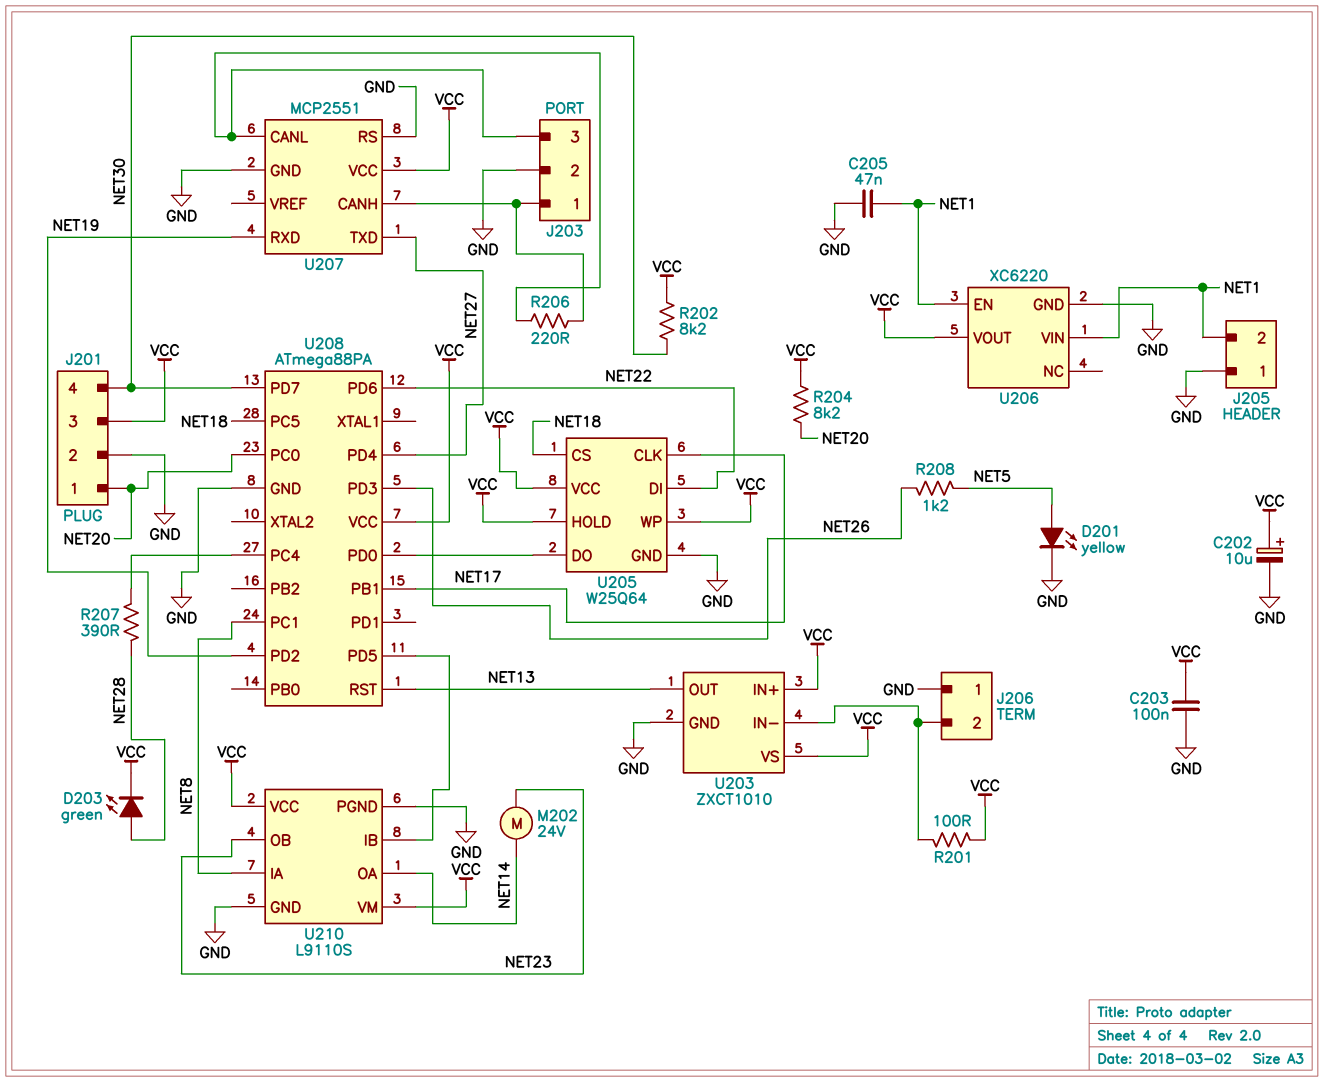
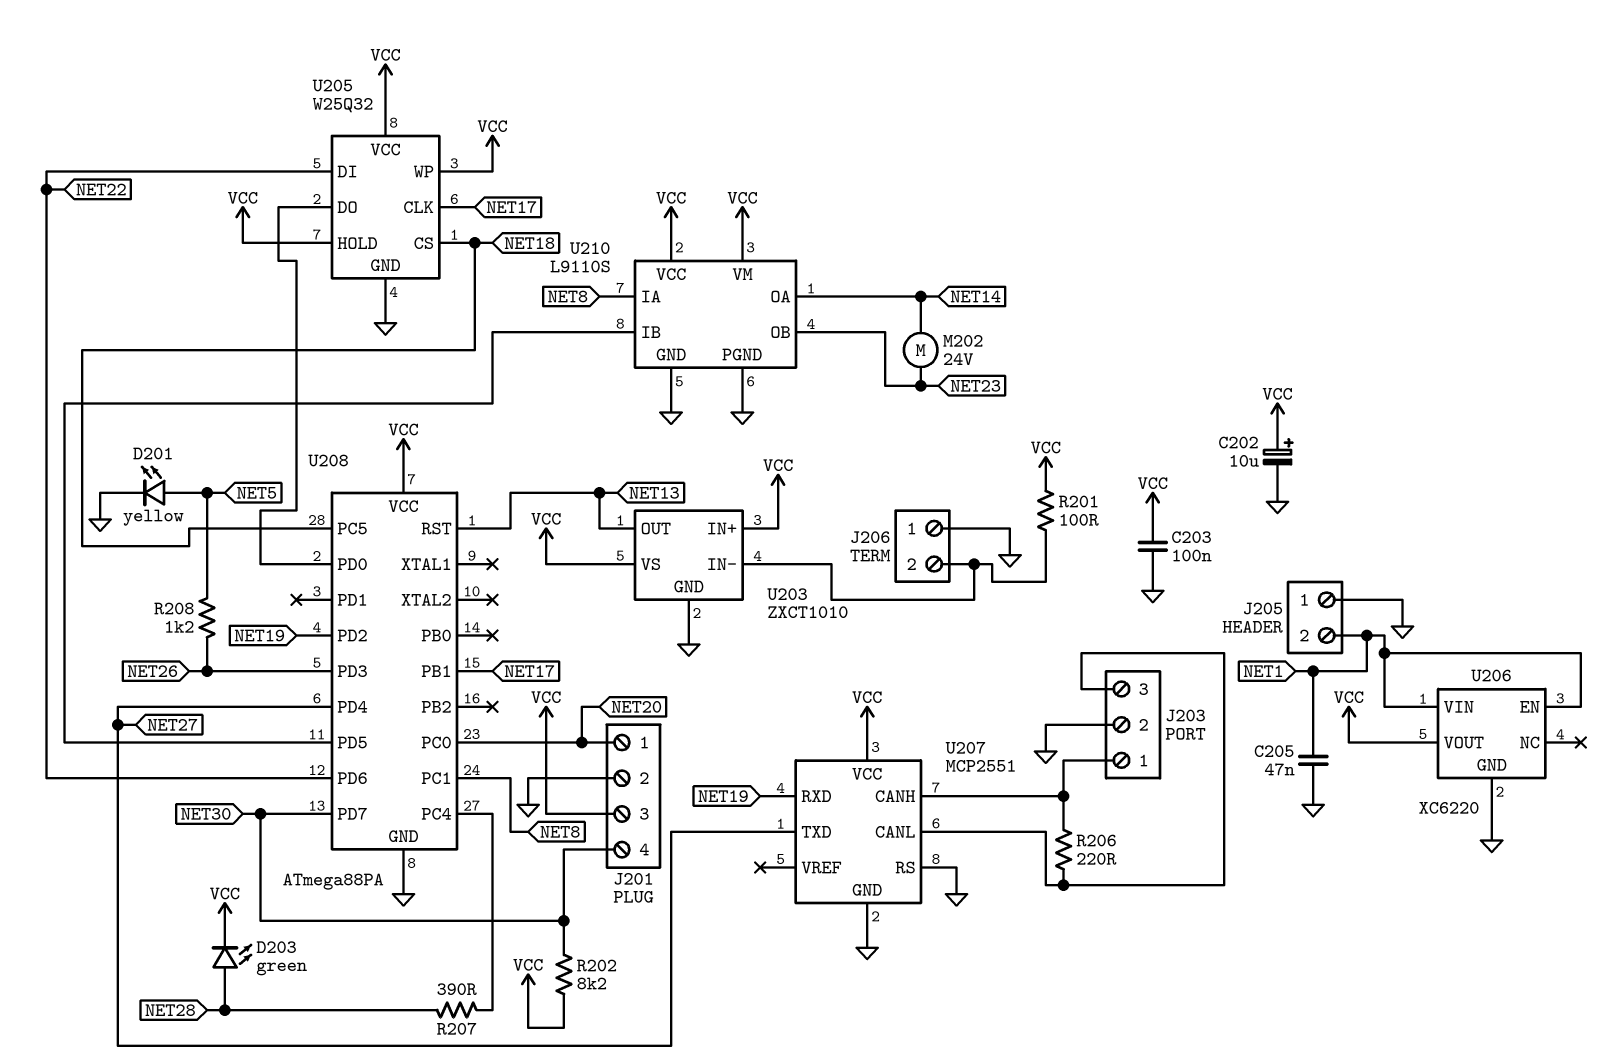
R204: 8.2k (NET20, VCC) -> none
U205: W25Q64 -> W25Q32

